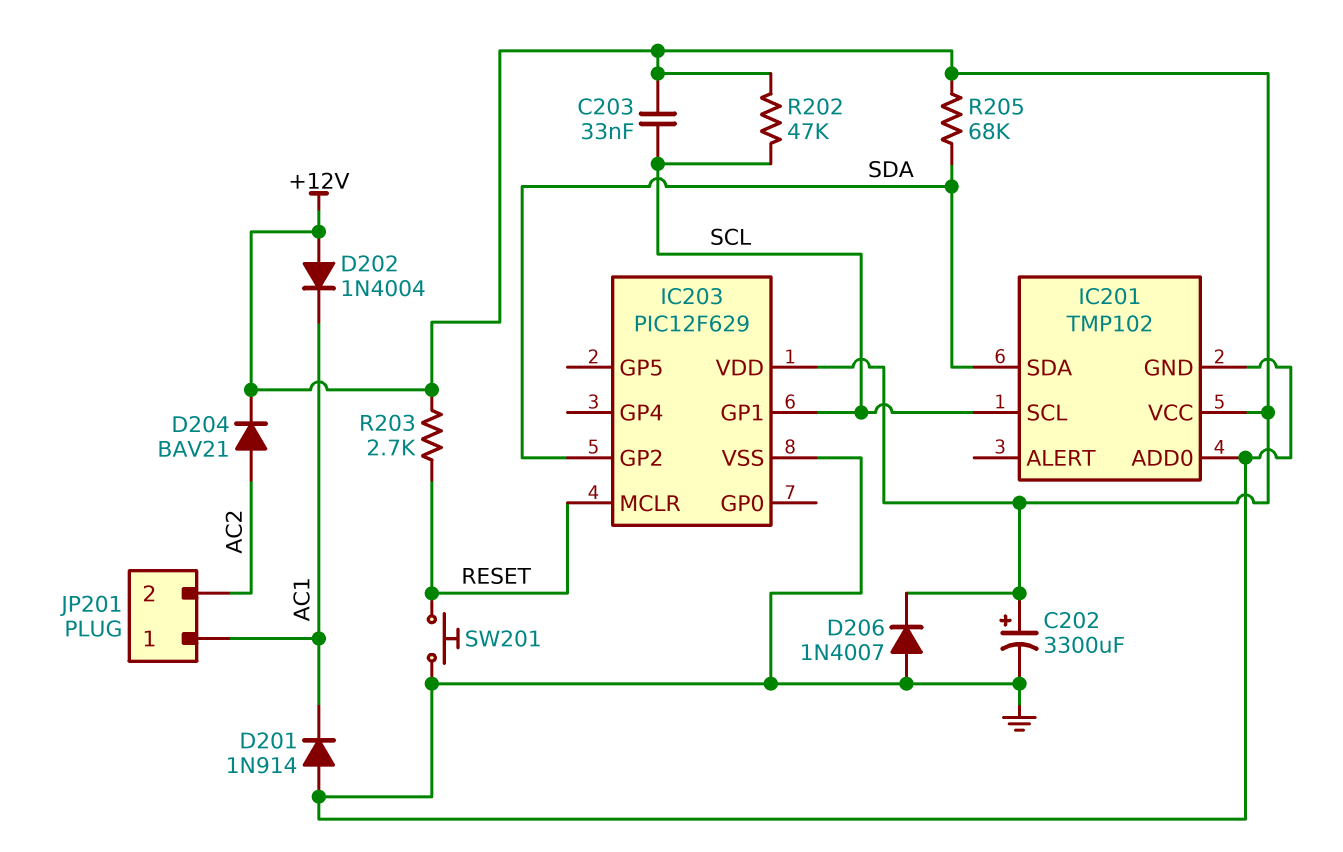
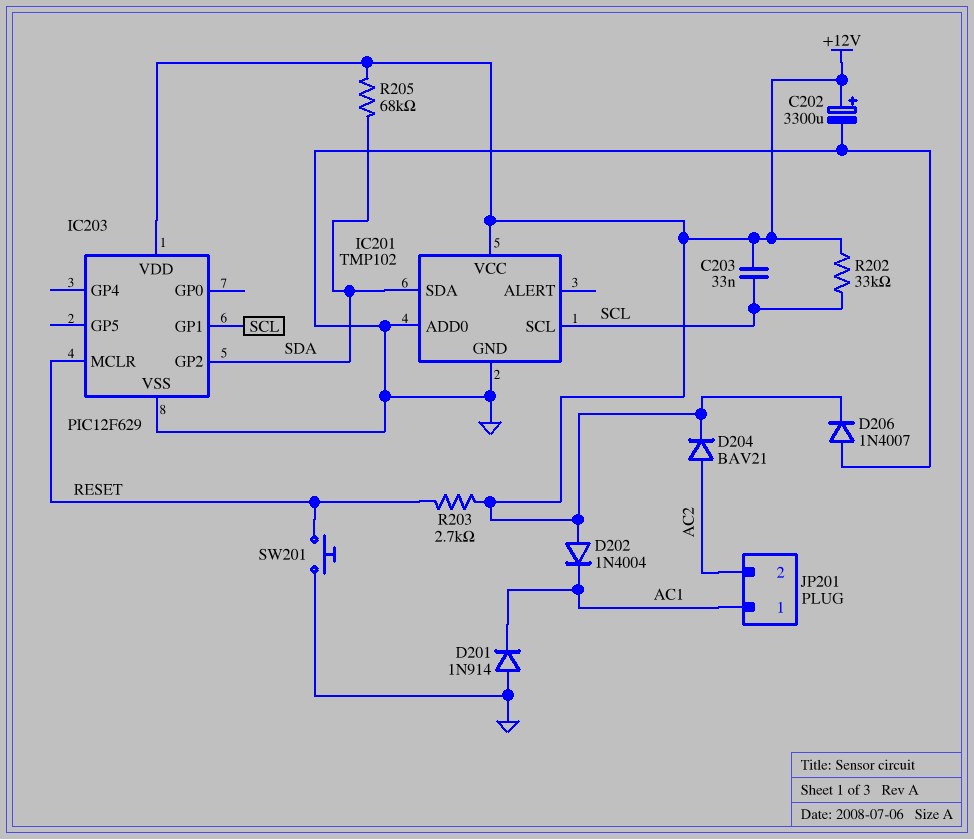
R202: 47k (+12V, SCL) -> 33k (+12V, SCL)

